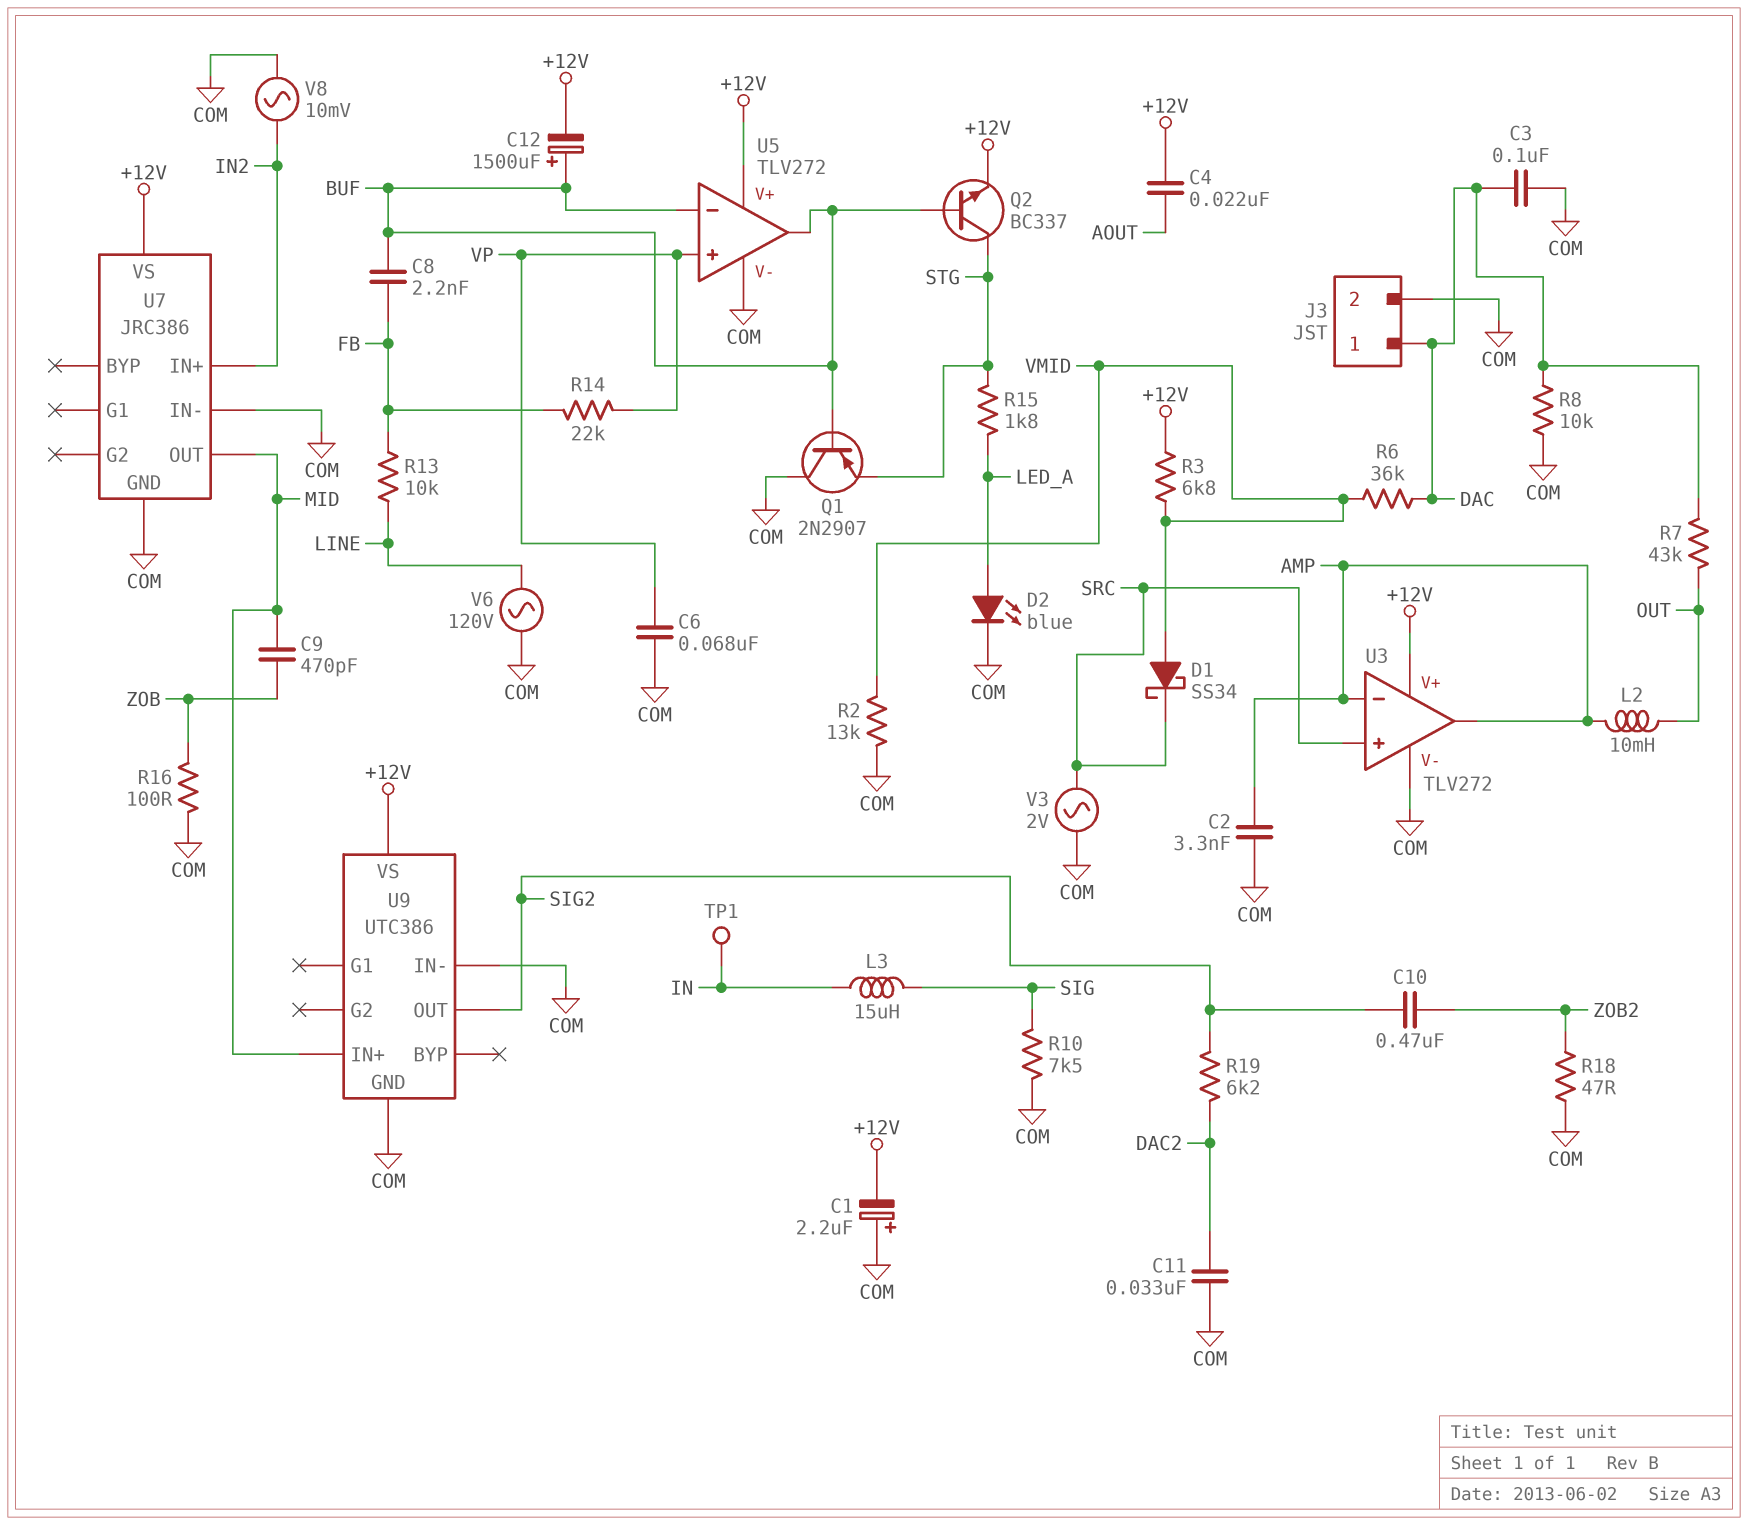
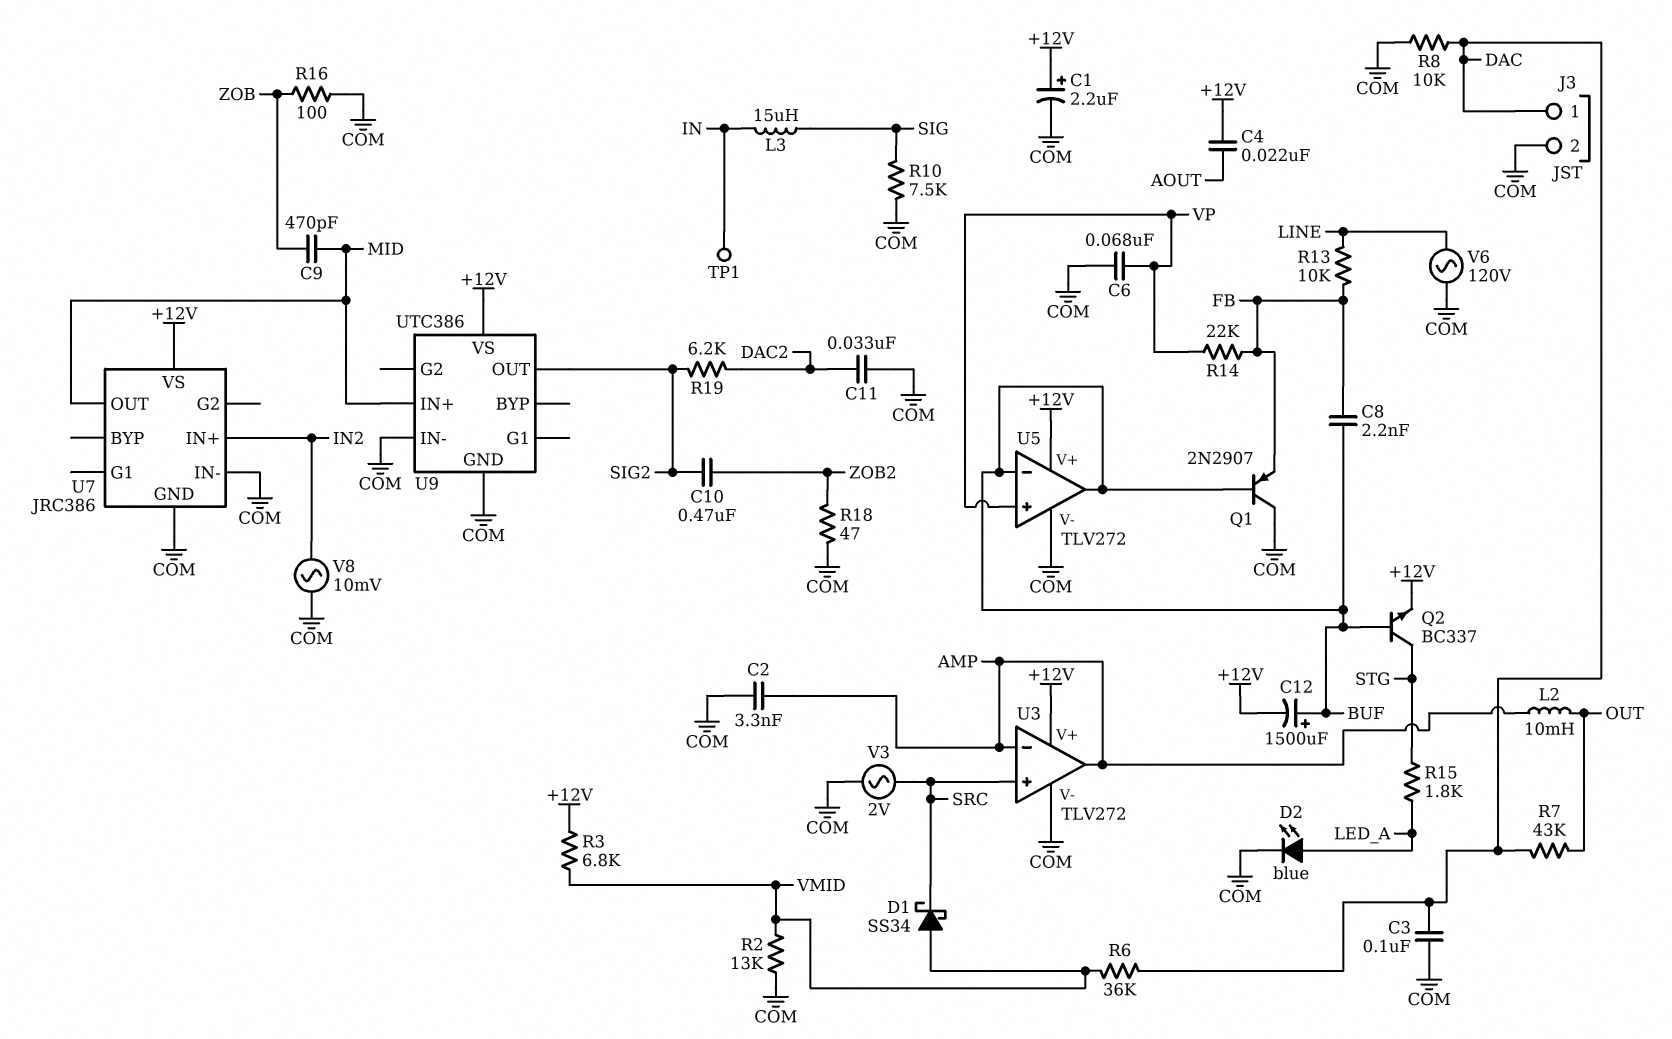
C1: 2.2uF (plus COM, minus +12V) -> 2.2uF (plus +12V, minus COM)
Q1: PNP 2N2907 (B BUF, C COM, E STG) -> PNP 2N2907 (B BUF, C COM, E FB)

